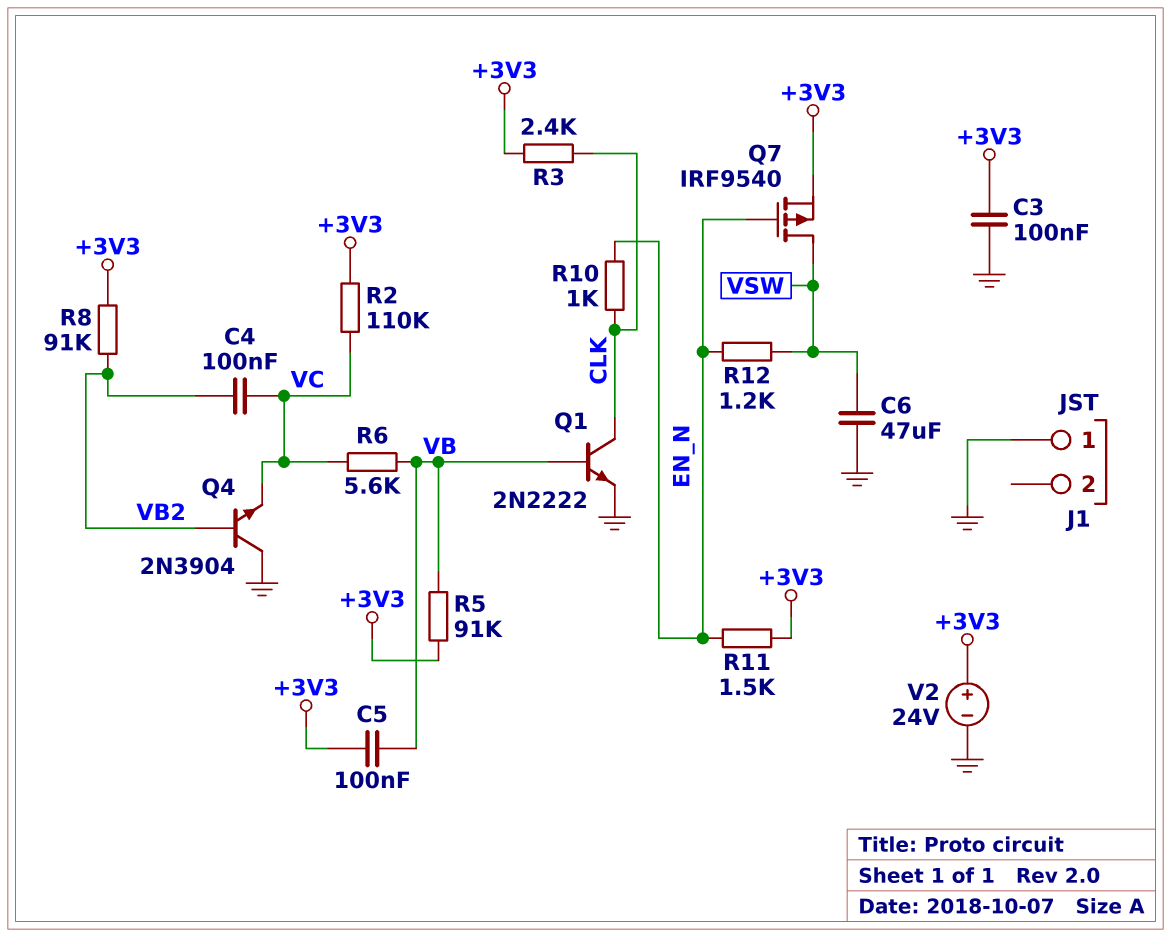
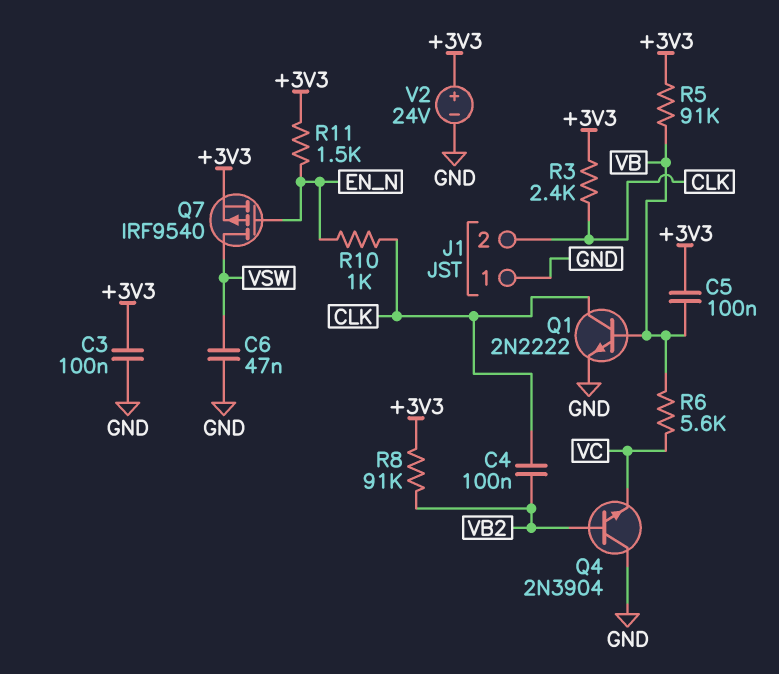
C4: 100nF (VB2, VC) -> 100nF (CLK, VB2)
C6: 47uF (GND, VSW) -> 47nF (GND, VSW)
J1 pin 2: none -> CLK
R2: 110k (+3V3, VC) -> none
R12: 1.2k (EN_N, VSW) -> none

